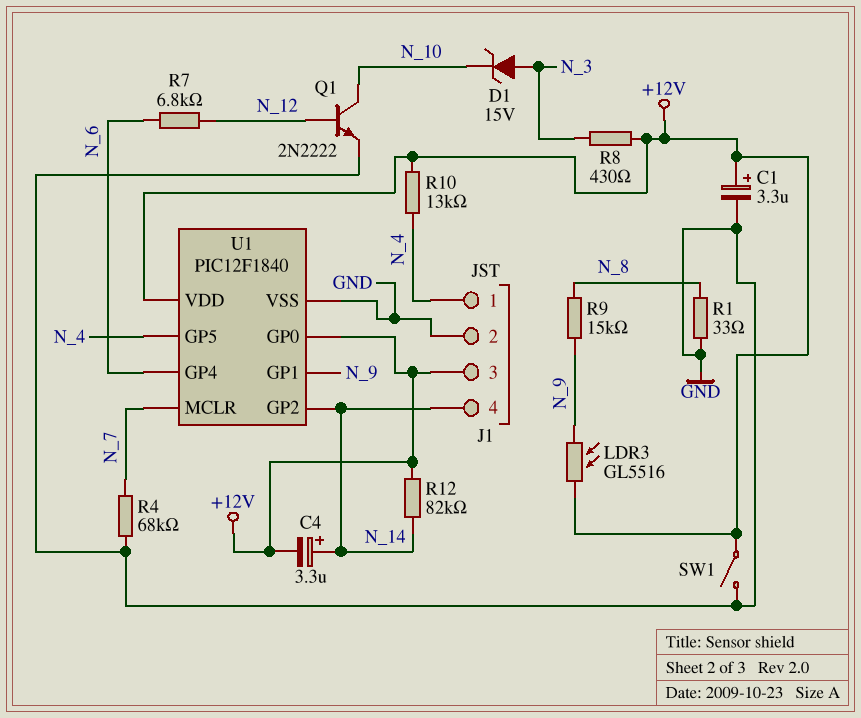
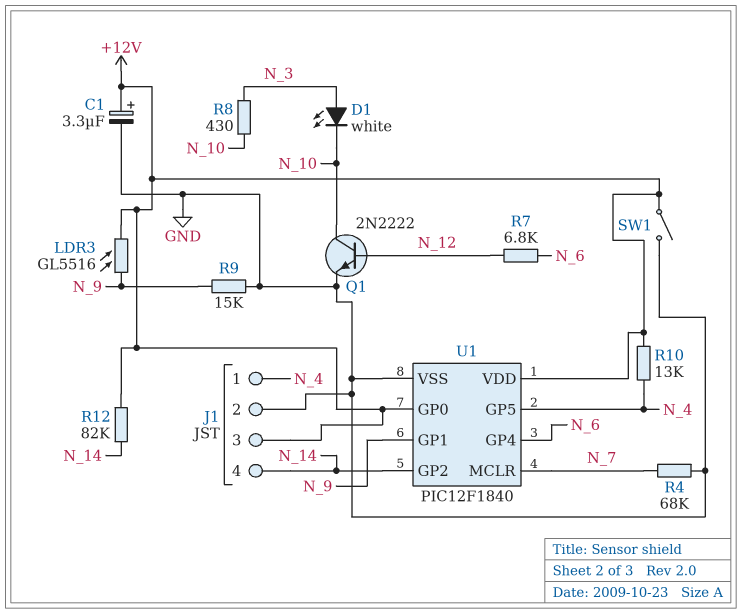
C4: 3.3uF (plus N_14, minus +12V) -> none
D1: zener 15V (A N_3, K N_10) -> LED white (A N_3, K N_10)
R1: 33 (GND, N_8) -> none
R8: 430 (+12V, N_3) -> 430 (N_3, N_10)
R9: 15k (N_8, N_9) -> 15k (GND, N_9)

